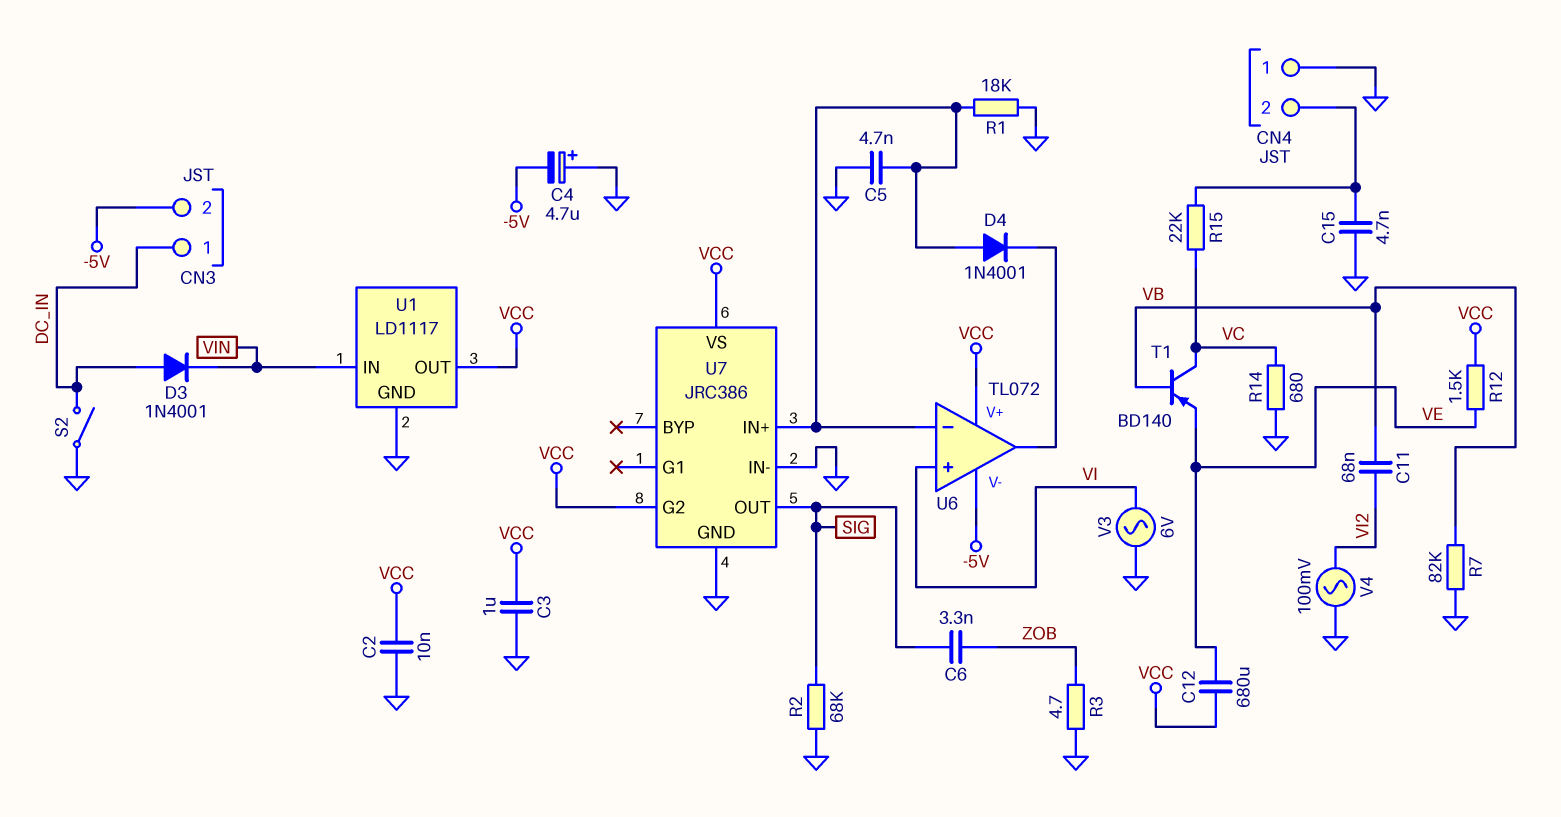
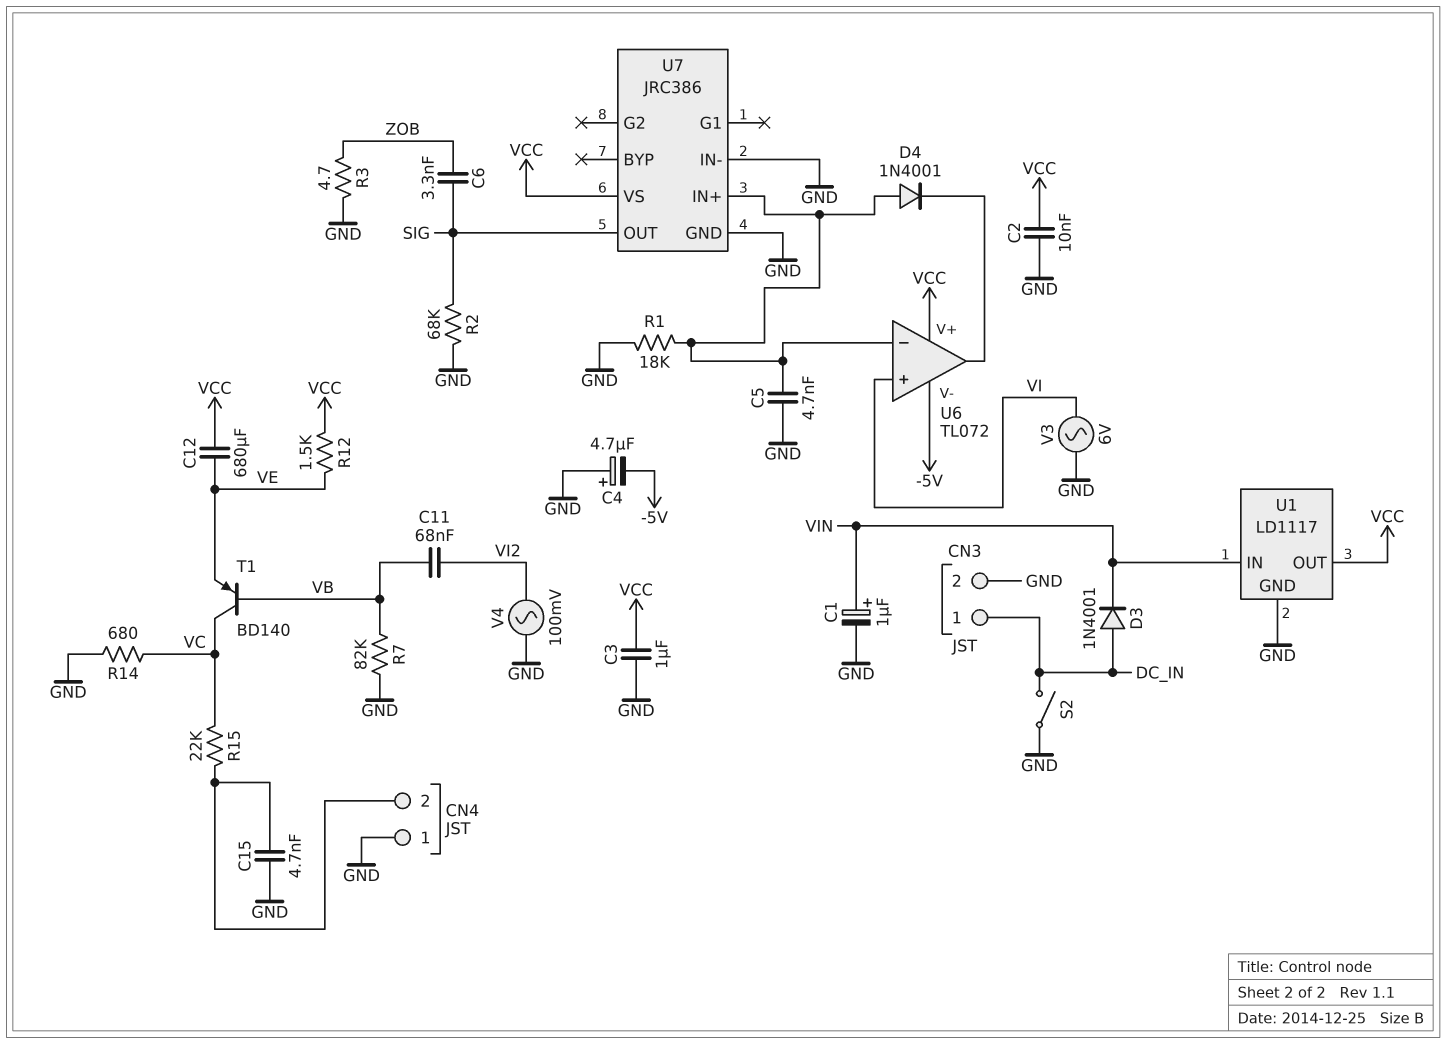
C1: none -> 1uF (plus VIN, minus GND)
CN3 pin 2: -5V -> GND
U7 pin G2: VCC -> none

